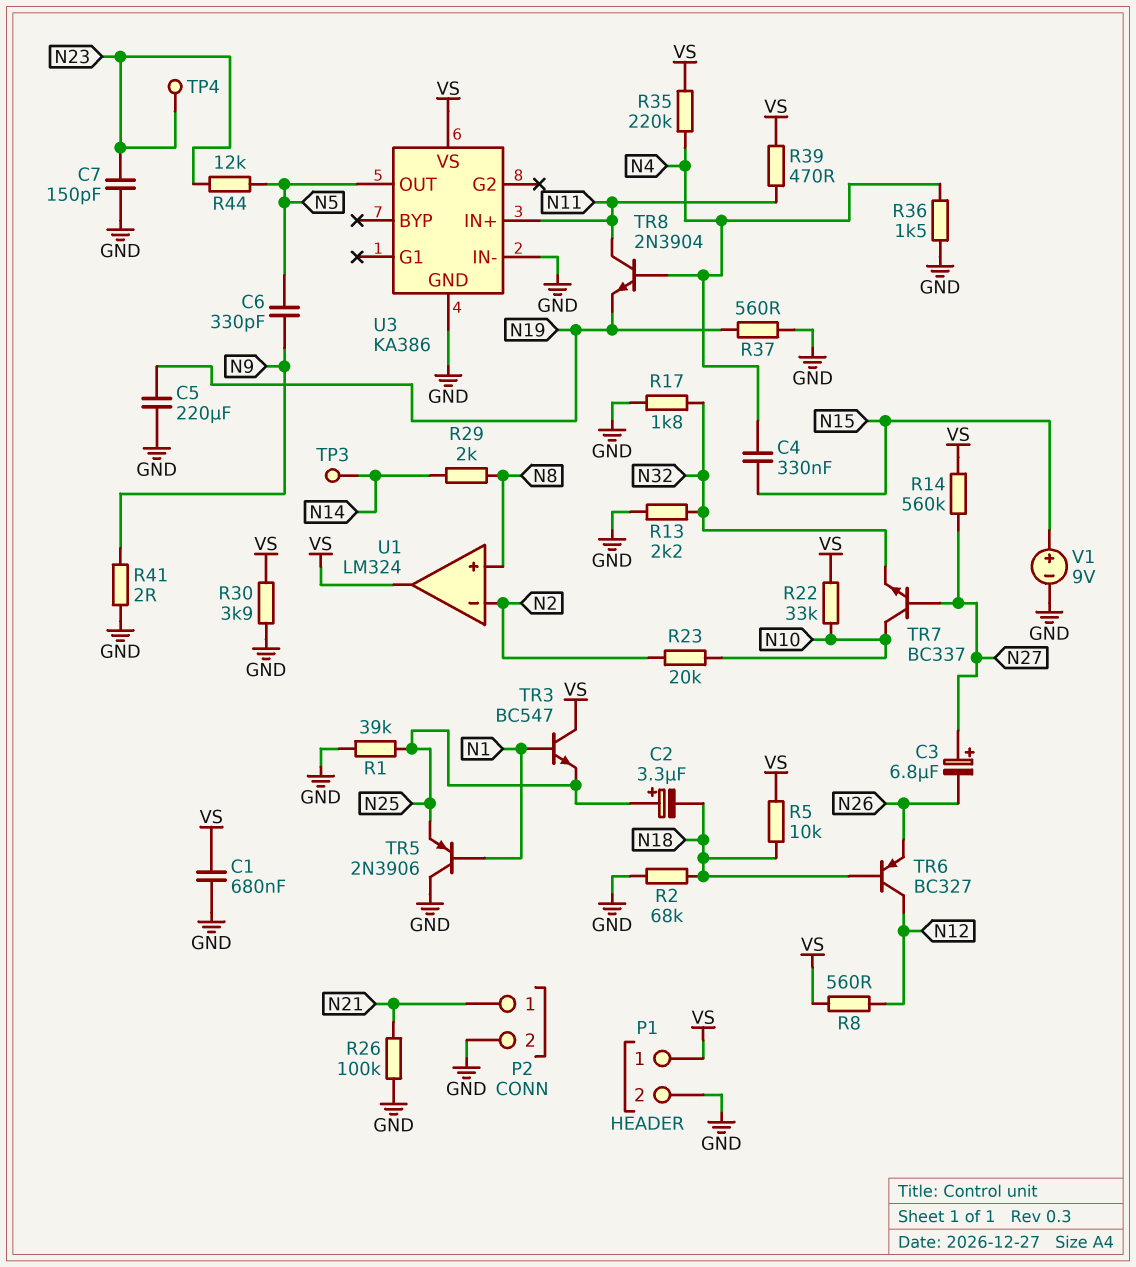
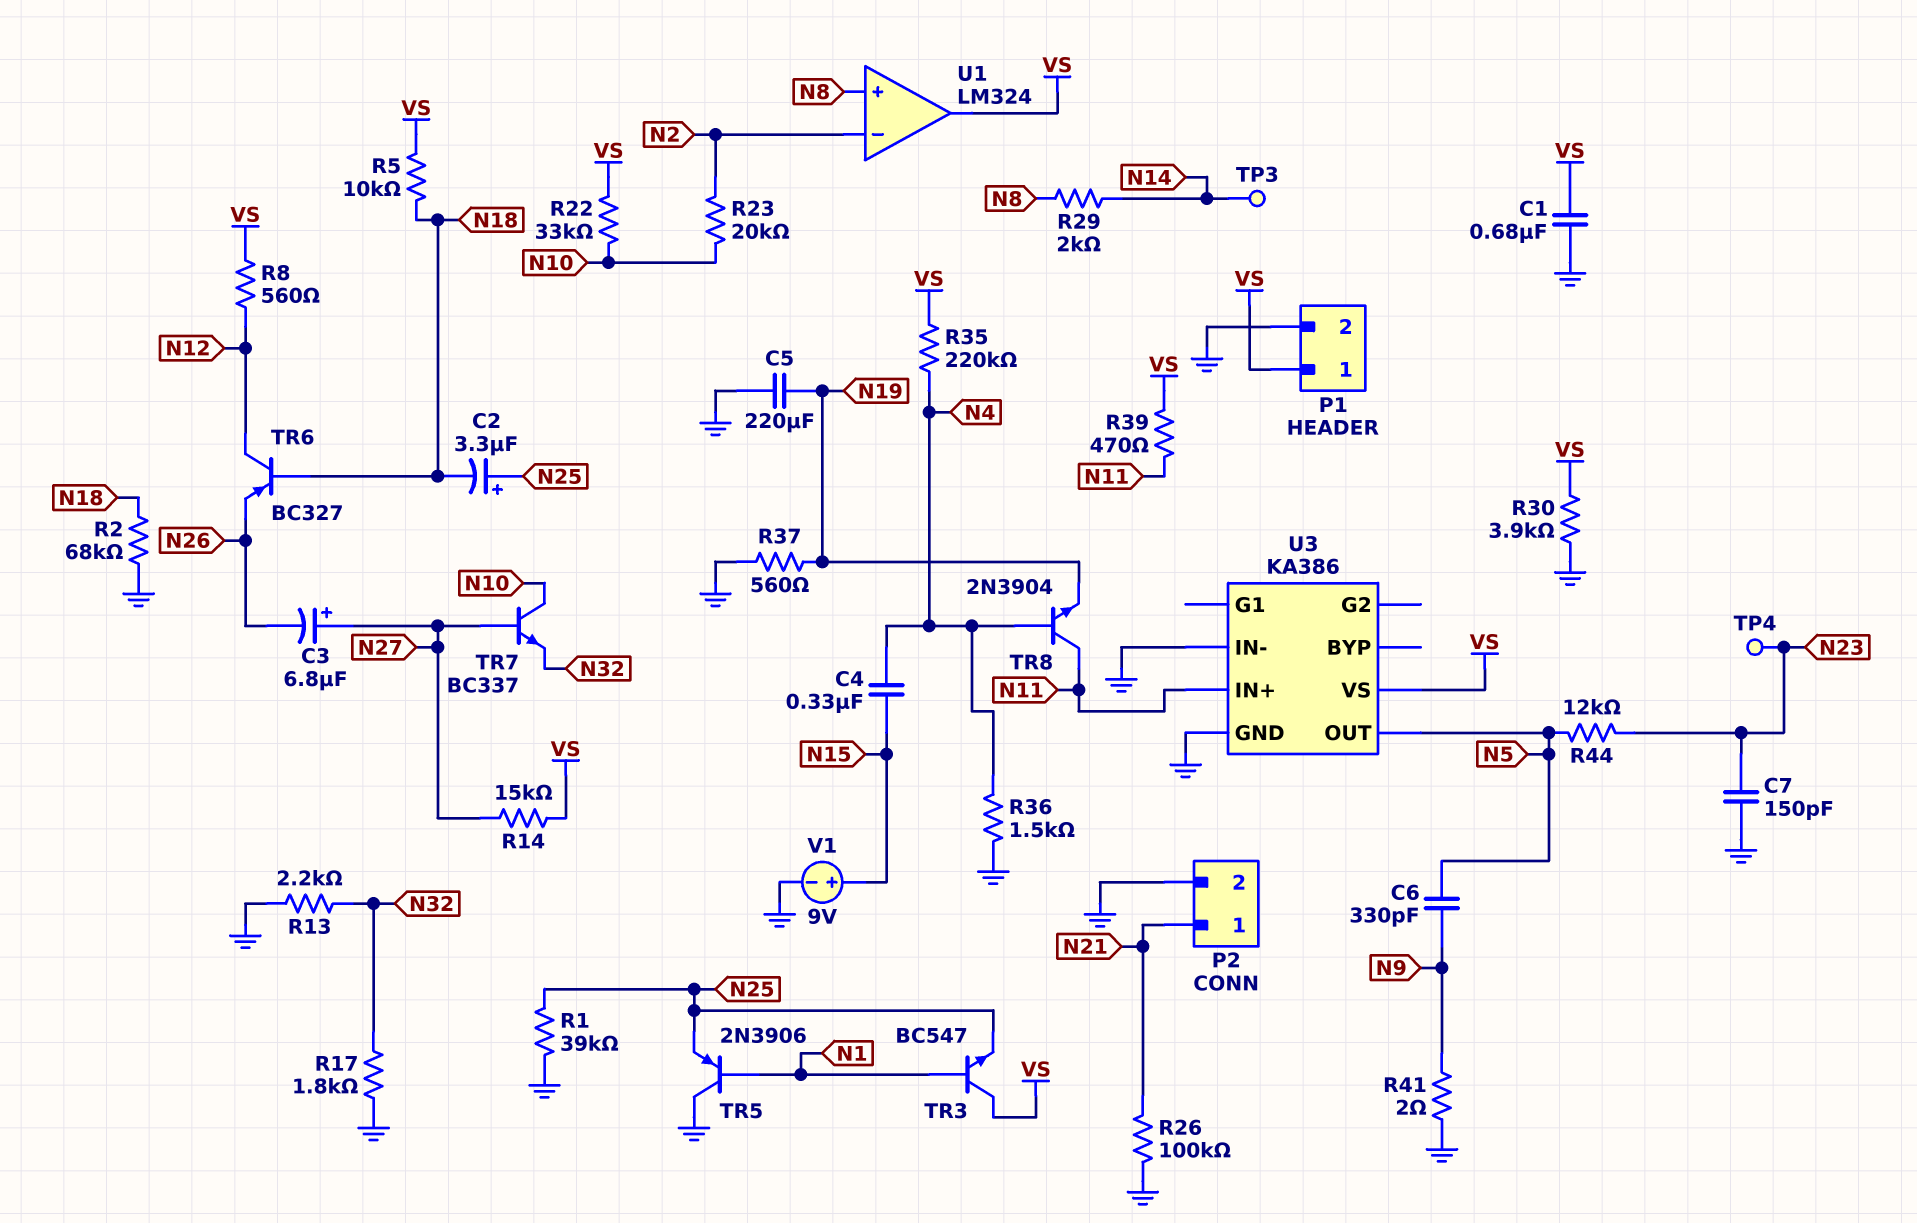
R14: 560k (N27, VS) -> 15k (N27, VS)

